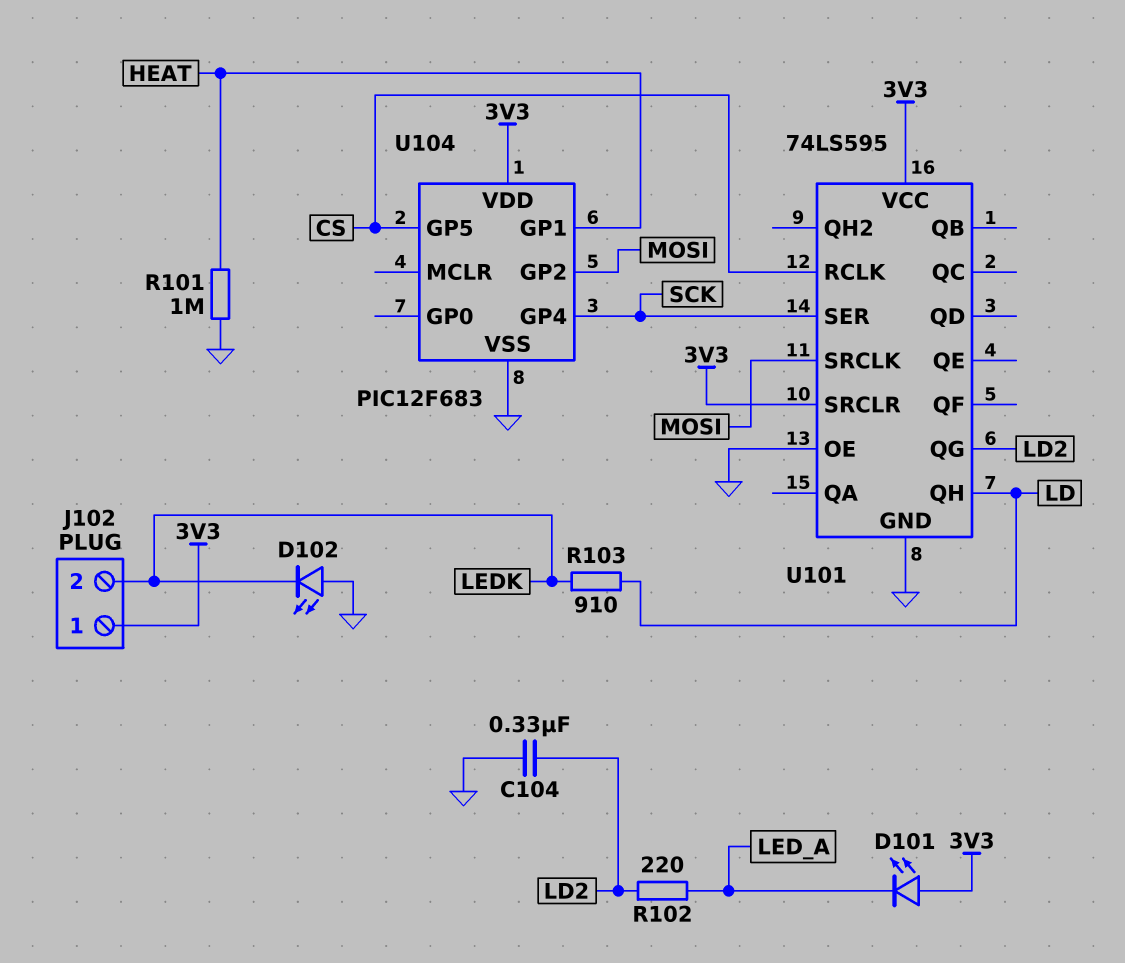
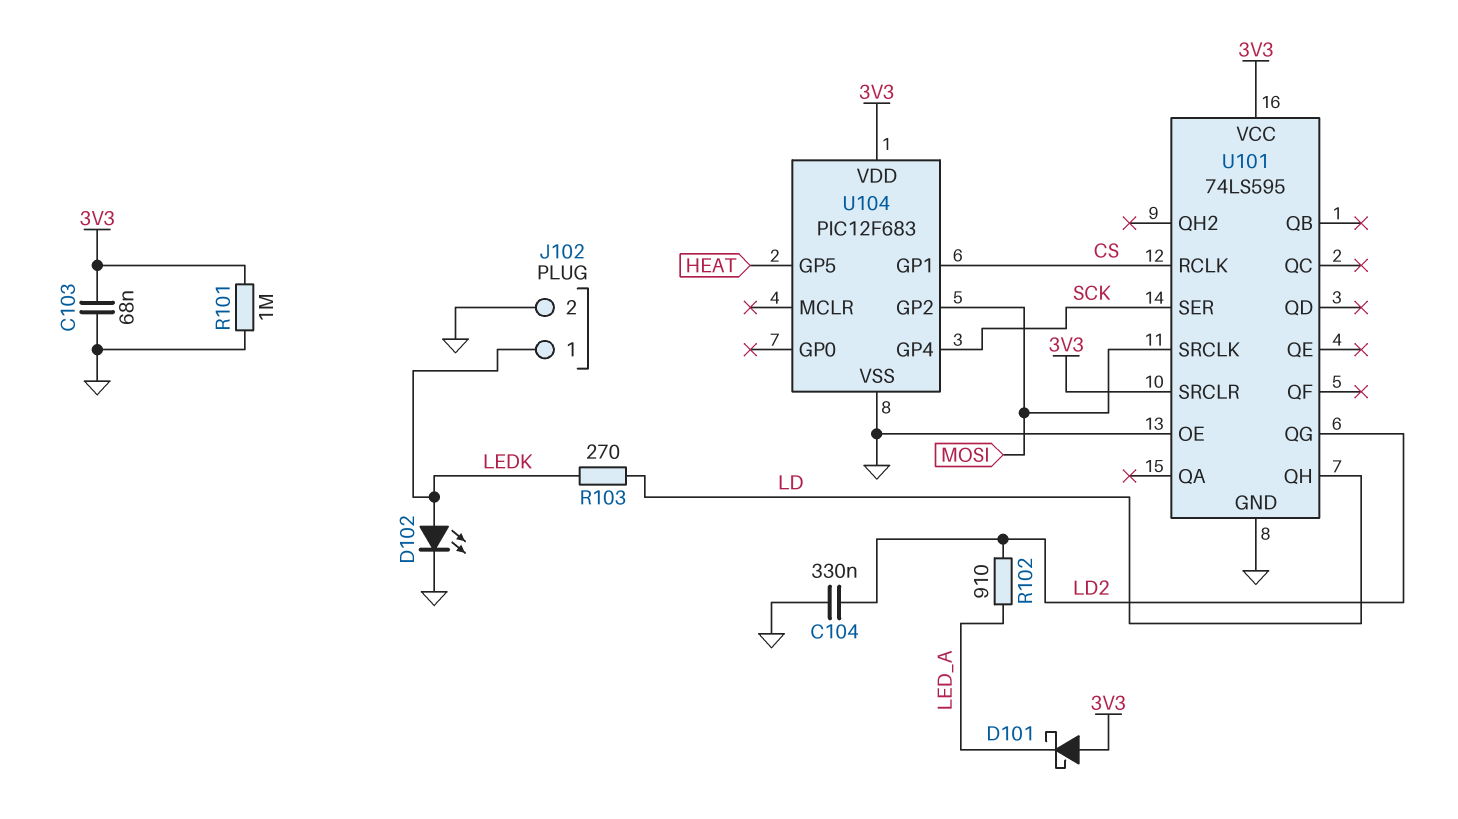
C103: none -> 68nF (3V3, GND)
D101: LED (A 3V3, K LED_A) -> schottky (A 3V3, K LED_A)
D102: LED (A GND, K LEDK) -> LED (A LEDK, K GND)
J102 pin 1: 3V3 -> LEDK
J102 pin 2: LEDK -> GND
R101: 1M (GND, HEAT) -> 1M (3V3, GND)
R102: 220 (LD2, LED_A) -> 910 (LD2, LED_A)
R103: 910 (LD, LEDK) -> 270 (LD, LEDK)
U104 pin GP1: HEAT -> CS
U104 pin GP5: CS -> HEAT

